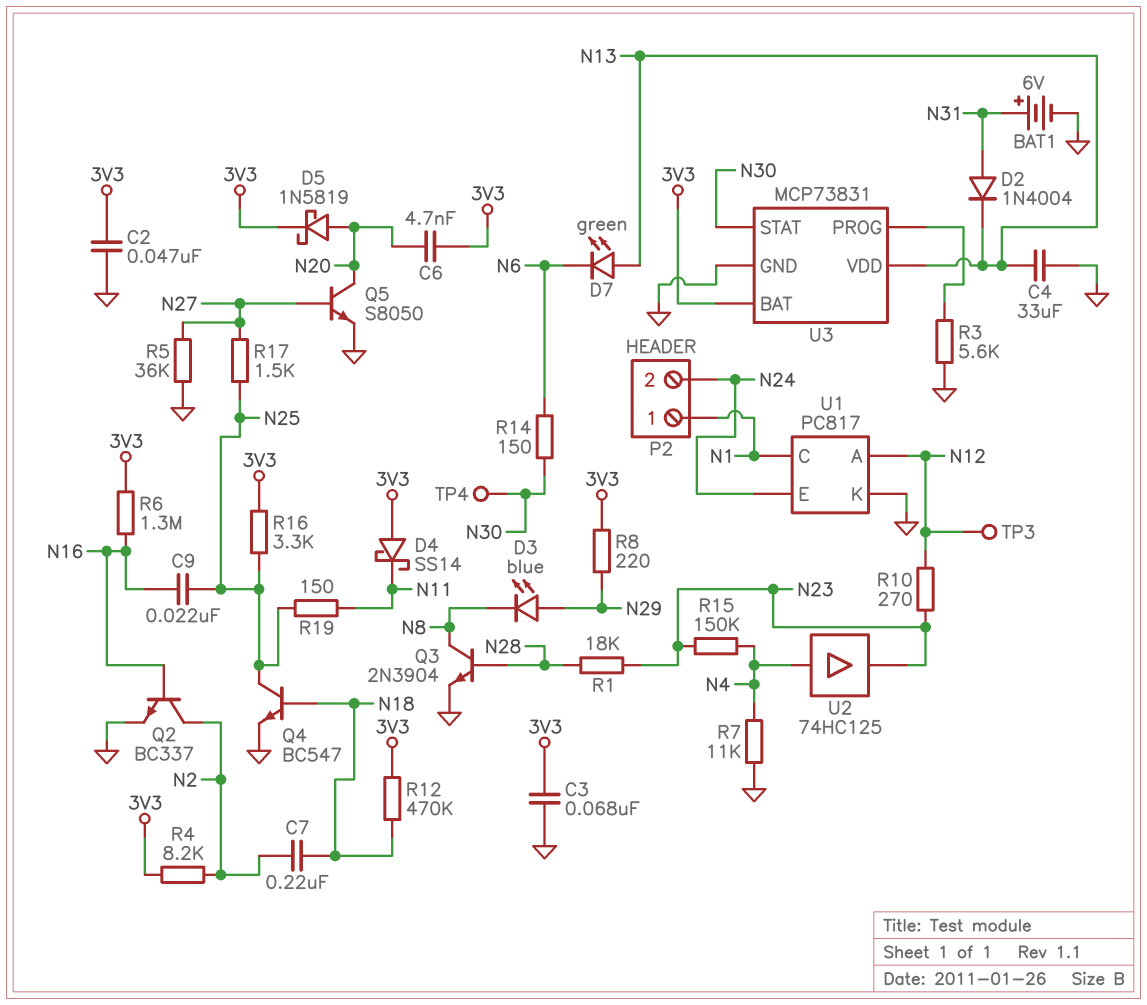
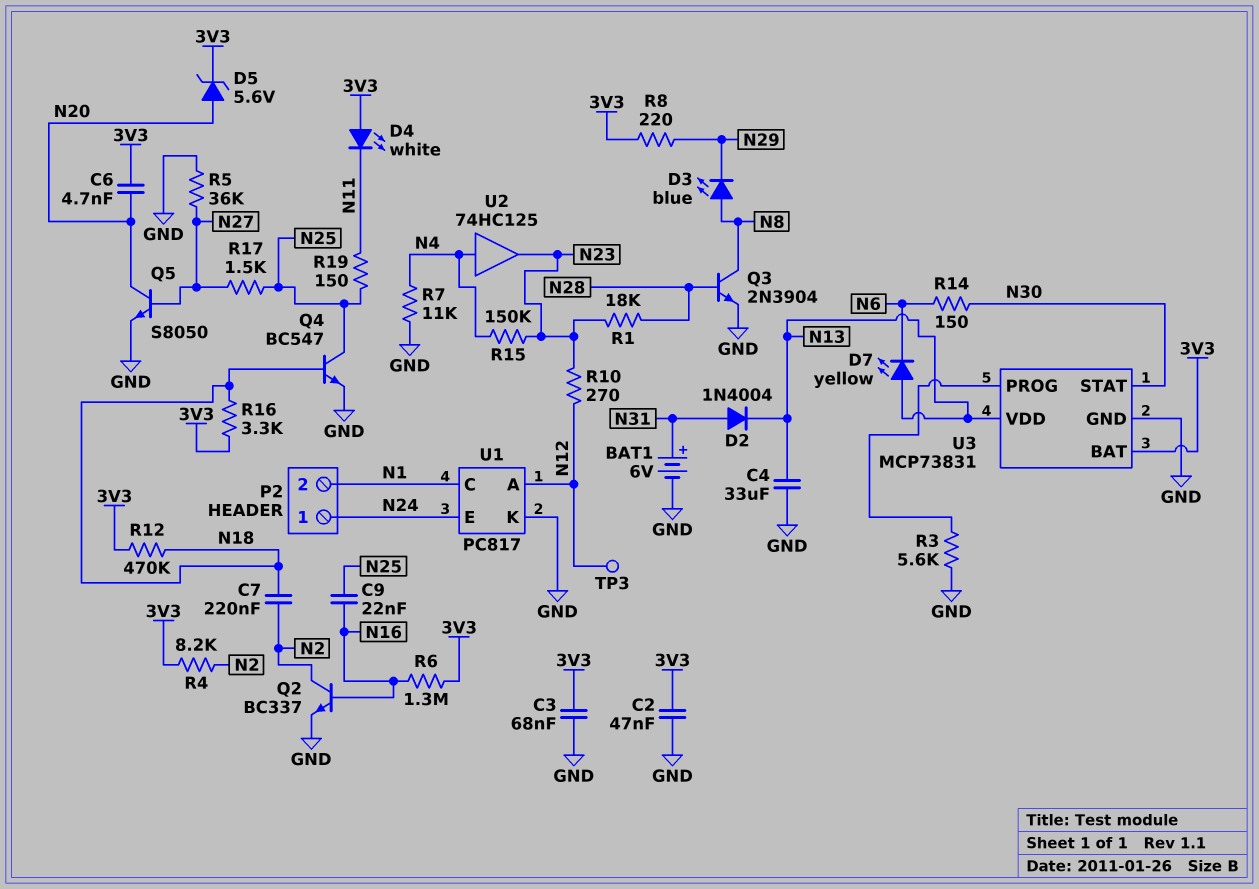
D3: LED blue (A N29, K N8) -> LED blue (A N8, K N29)
D4: schottky SS14 (A 3V3, K N11) -> LED white (A 3V3, K N11)
D5: schottky 1N5819 (A N20, K 3V3) -> zener 5.6V (A N20, K 3V3)
D7: LED green (A N13, K N6) -> LED yellow (A N13, K N6)
P2 pin 1: N1 -> N24
P2 pin 2: N24 -> N1
R16: 3.3k (3V3, N25) -> 3.3k (3V3, N18)
TP4: test point (N30) -> none

